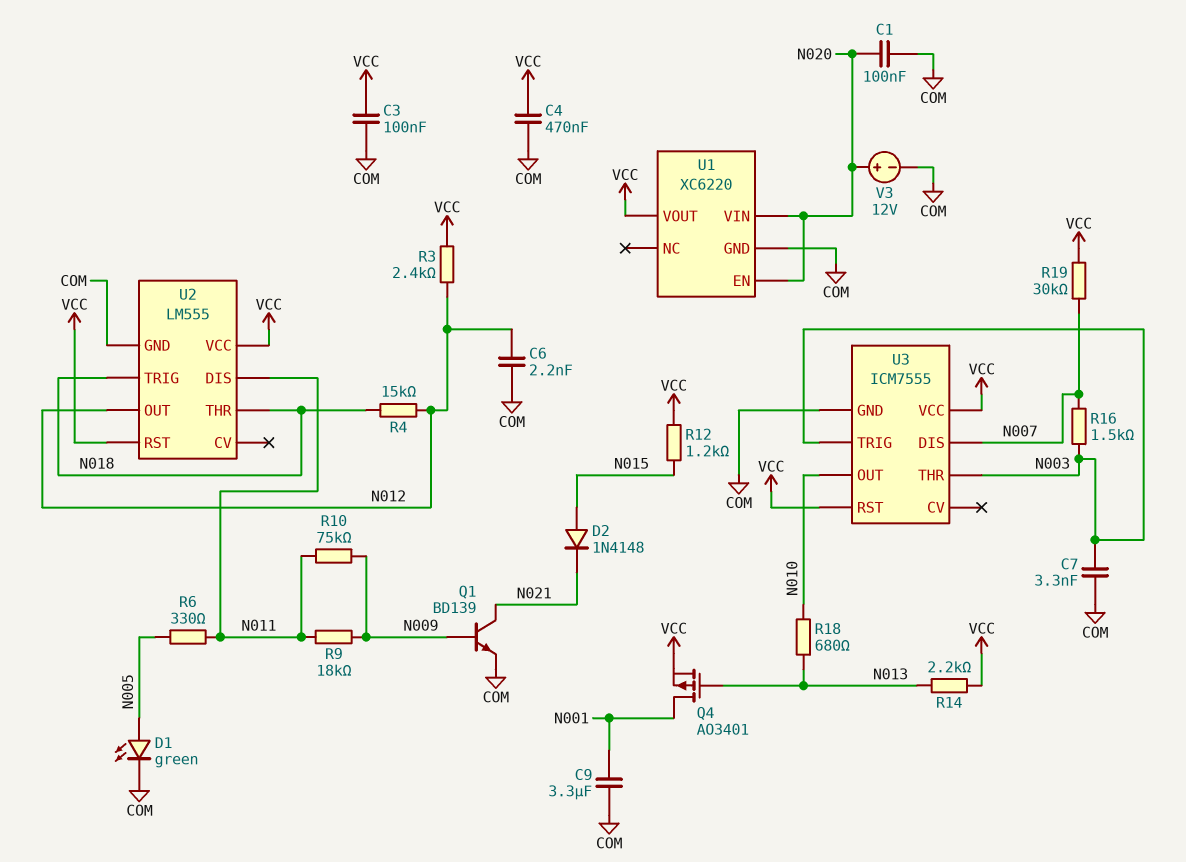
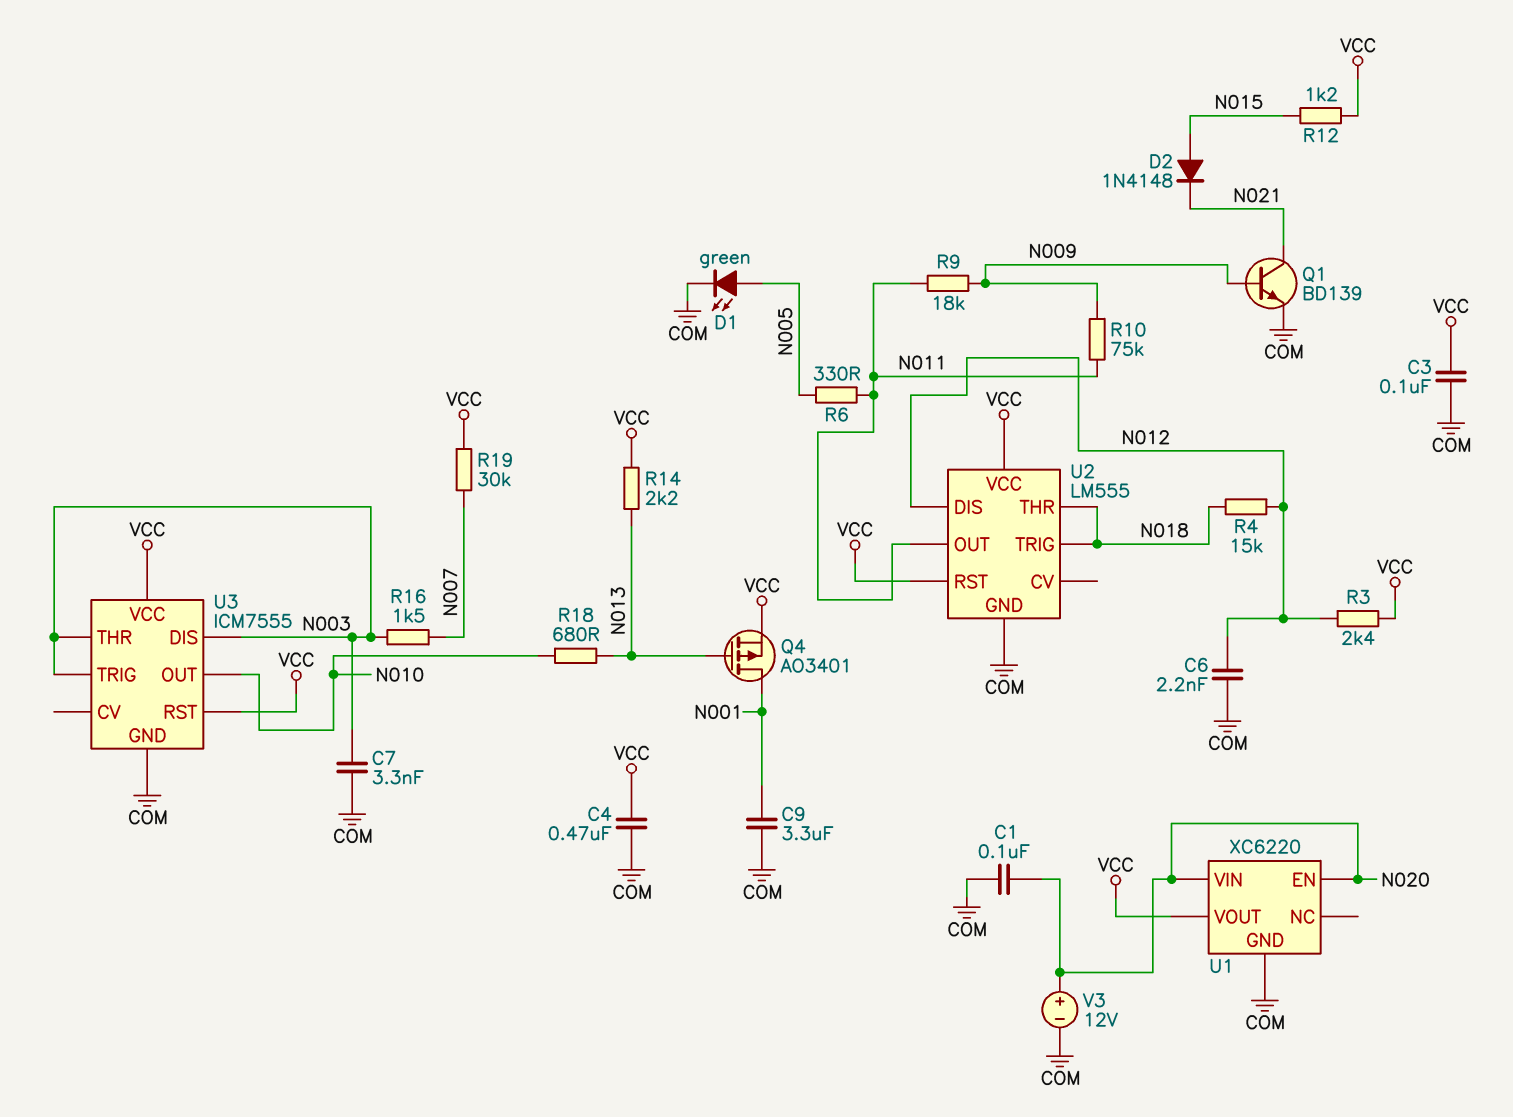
U2 pin DIS: N011 -> N012
U2 pin OUT: N012 -> N011
U3 pin DIS: N007 -> N003

